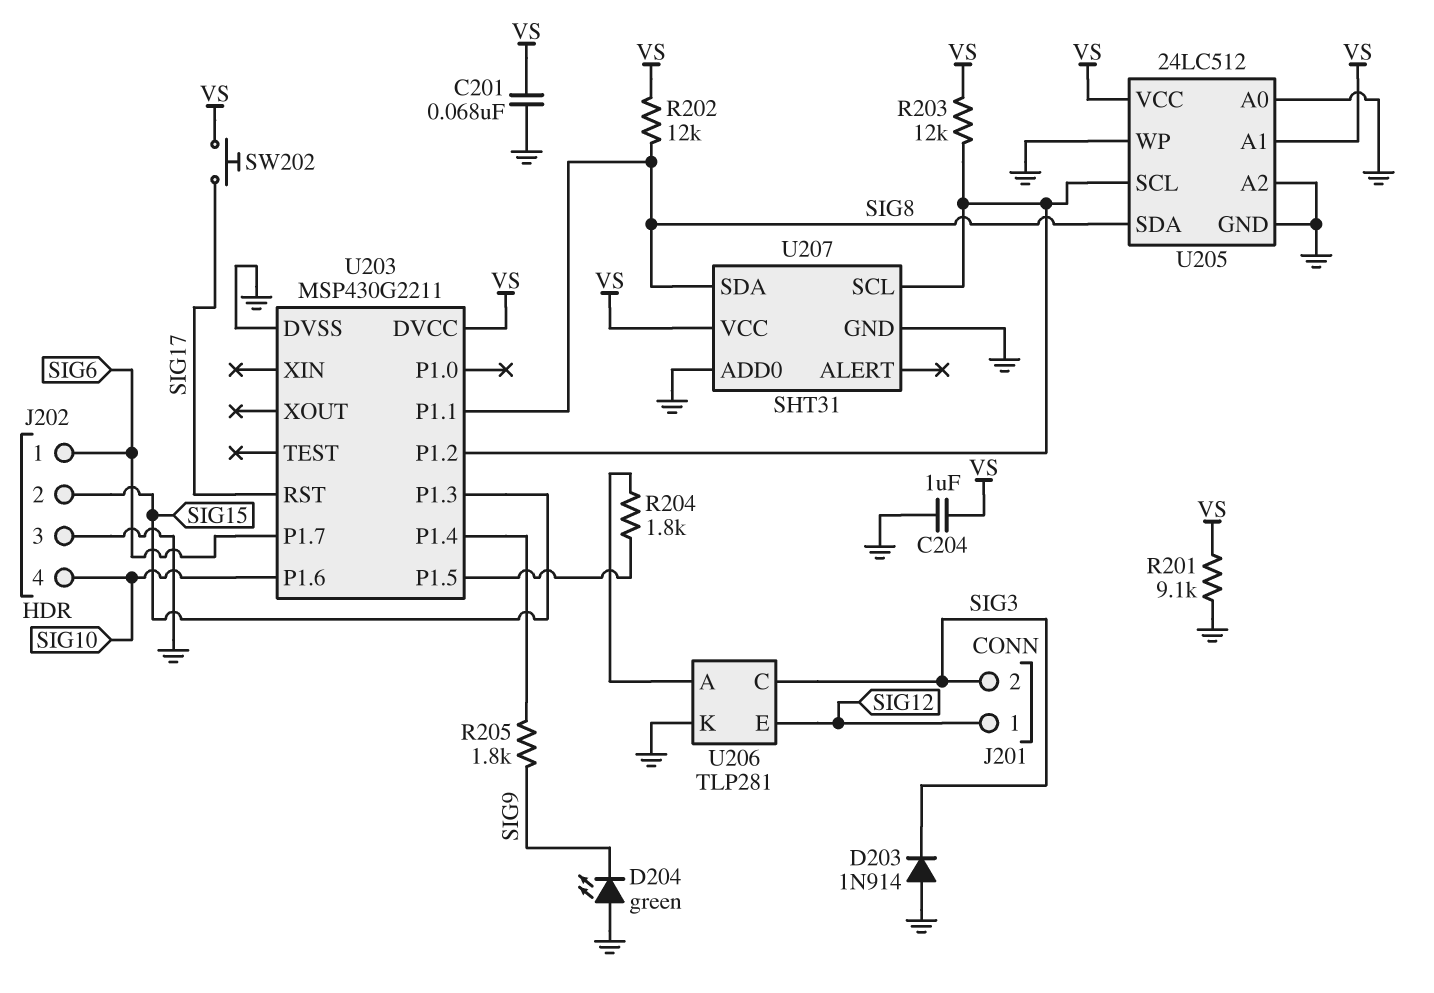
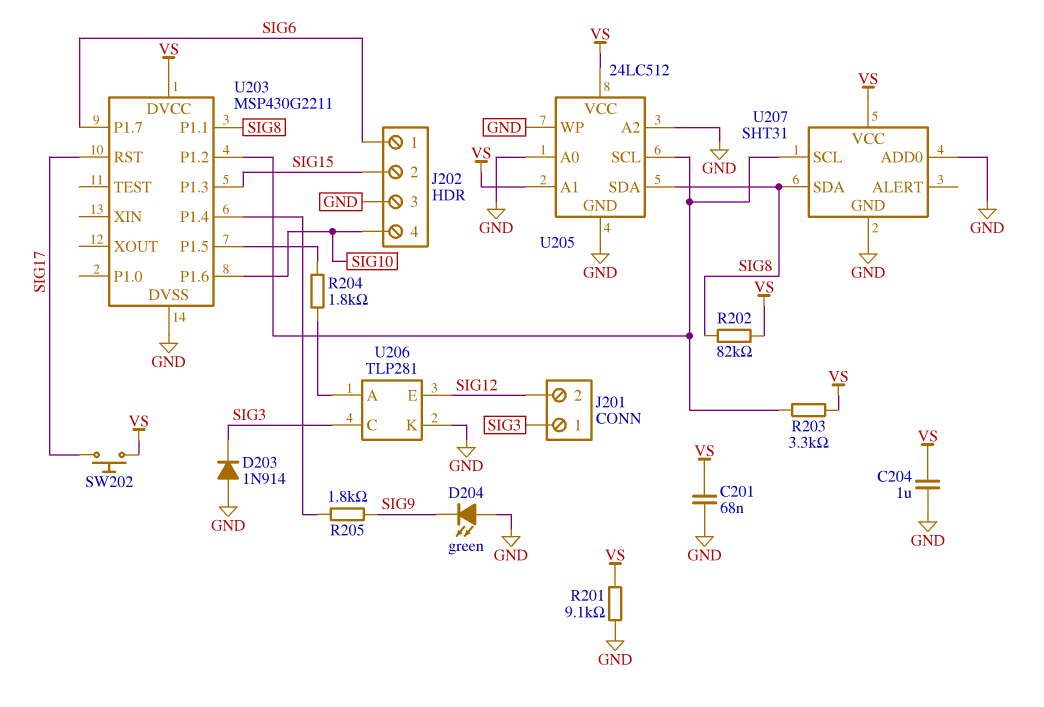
J201 pin 1: SIG12 -> SIG3
J201 pin 2: SIG3 -> SIG12
R202: 12k (SIG8, VS) -> 82k (SIG8, VS)
R203: 12k (U203/P1.2, VS) -> 3.3k (U203/P1.2, VS)

